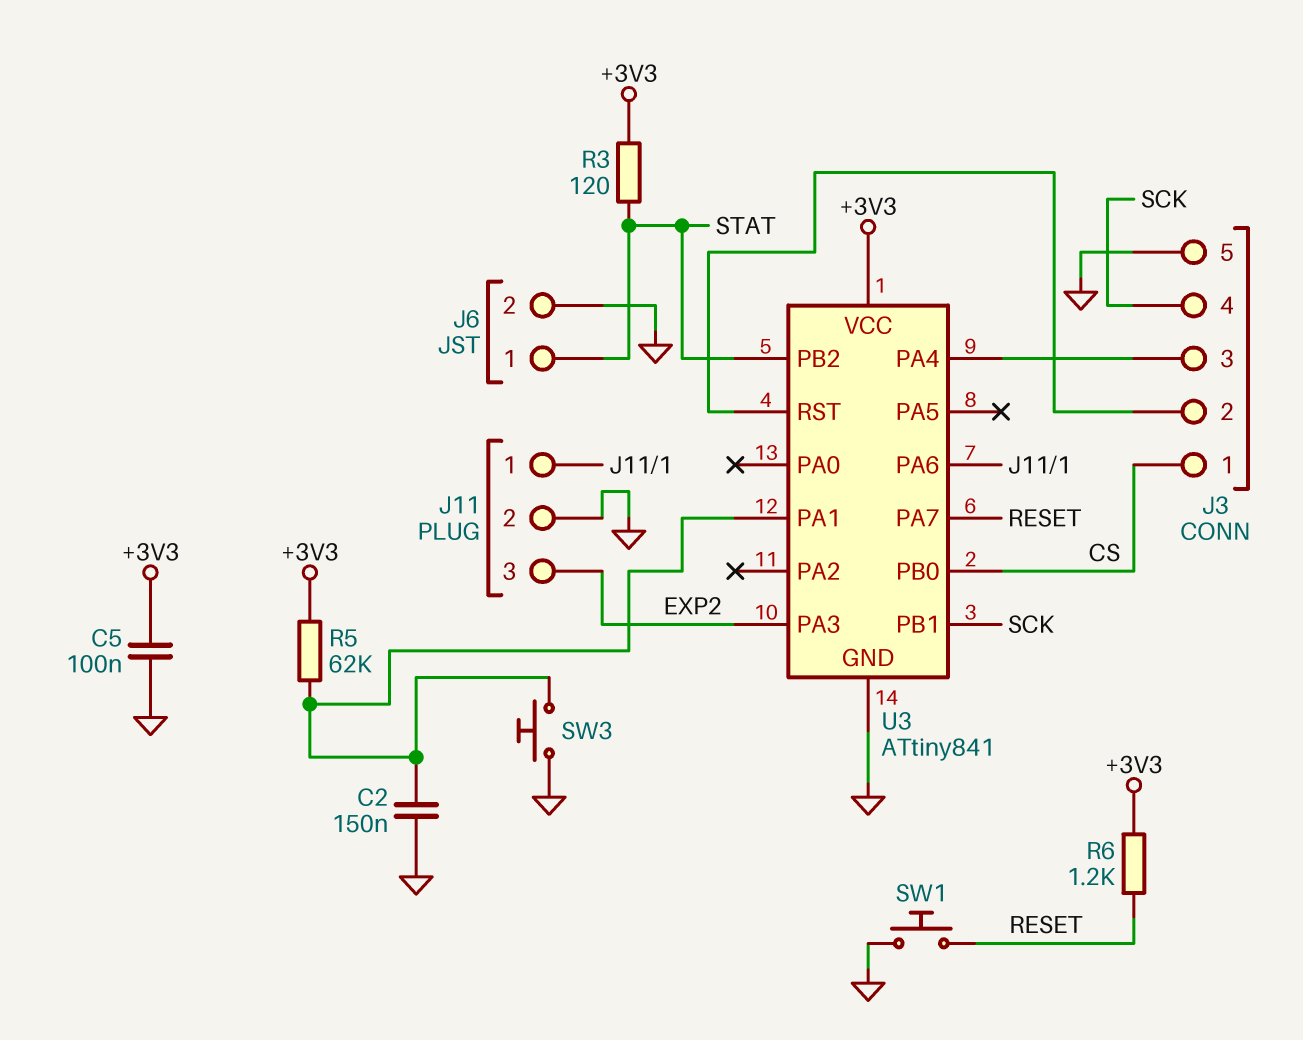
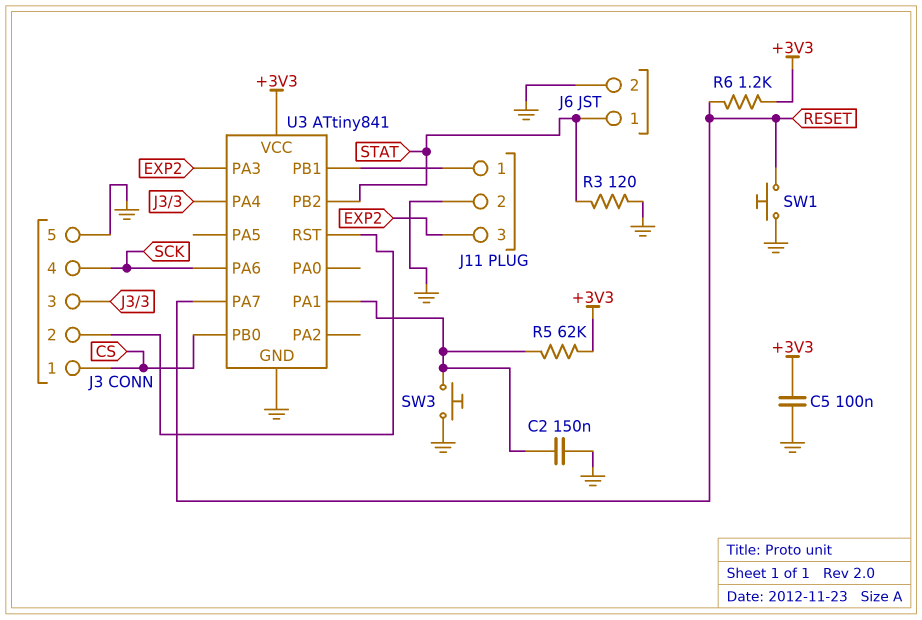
R3: 120 (+3V3, STAT) -> 120 (GND, STAT)
U3 pin PA6: J11/1 -> SCK
U3 pin PB1: SCK -> J11/1

